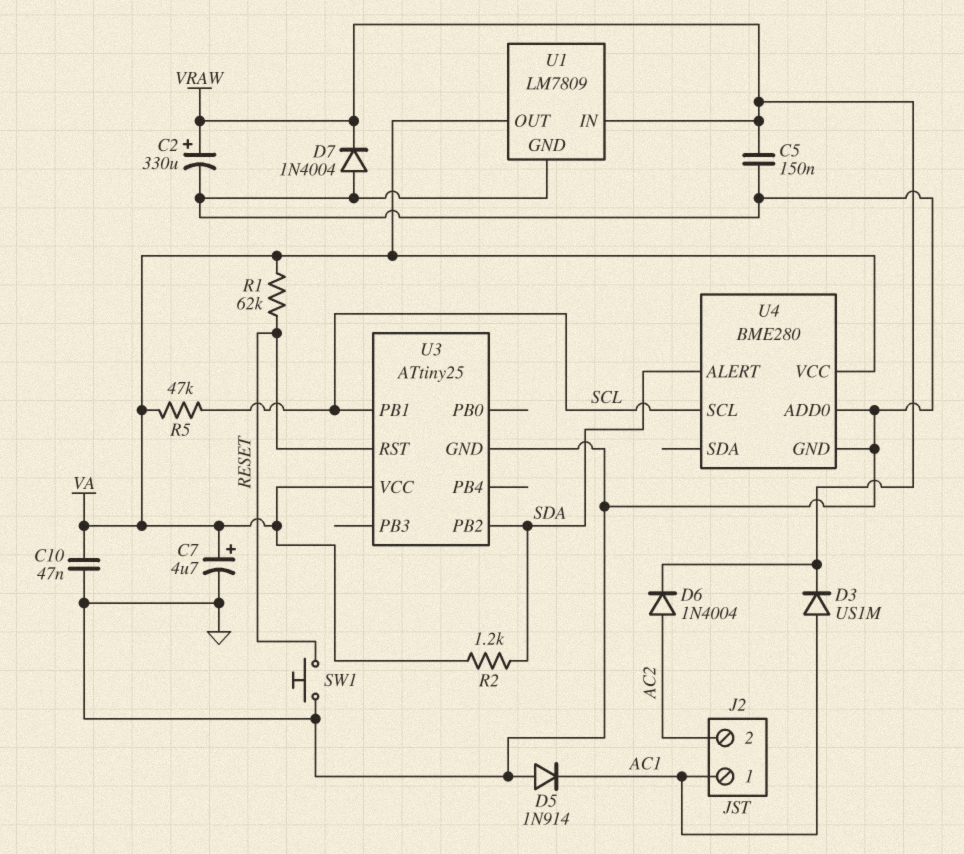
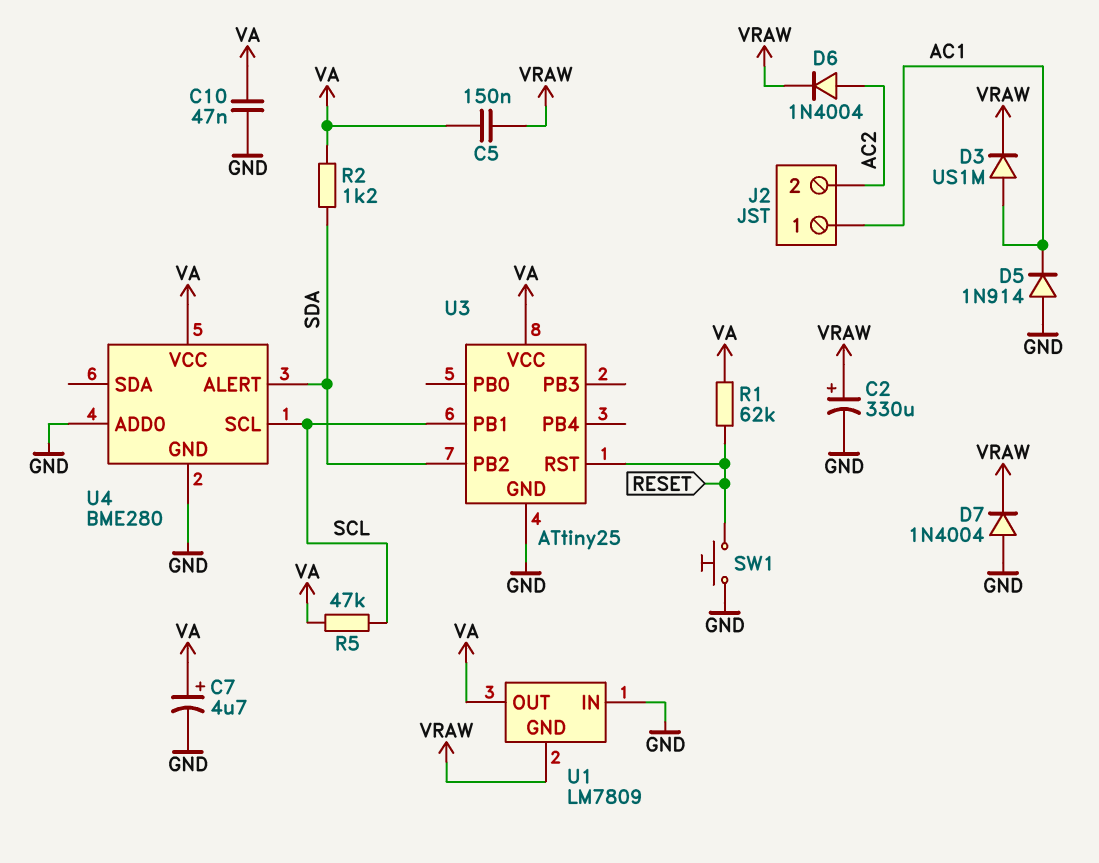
C5: 150nF (GND, VRAW) -> 150nF (VA, VRAW)
U1 pin GND: GND -> VRAW
U1 pin IN: VRAW -> GND

